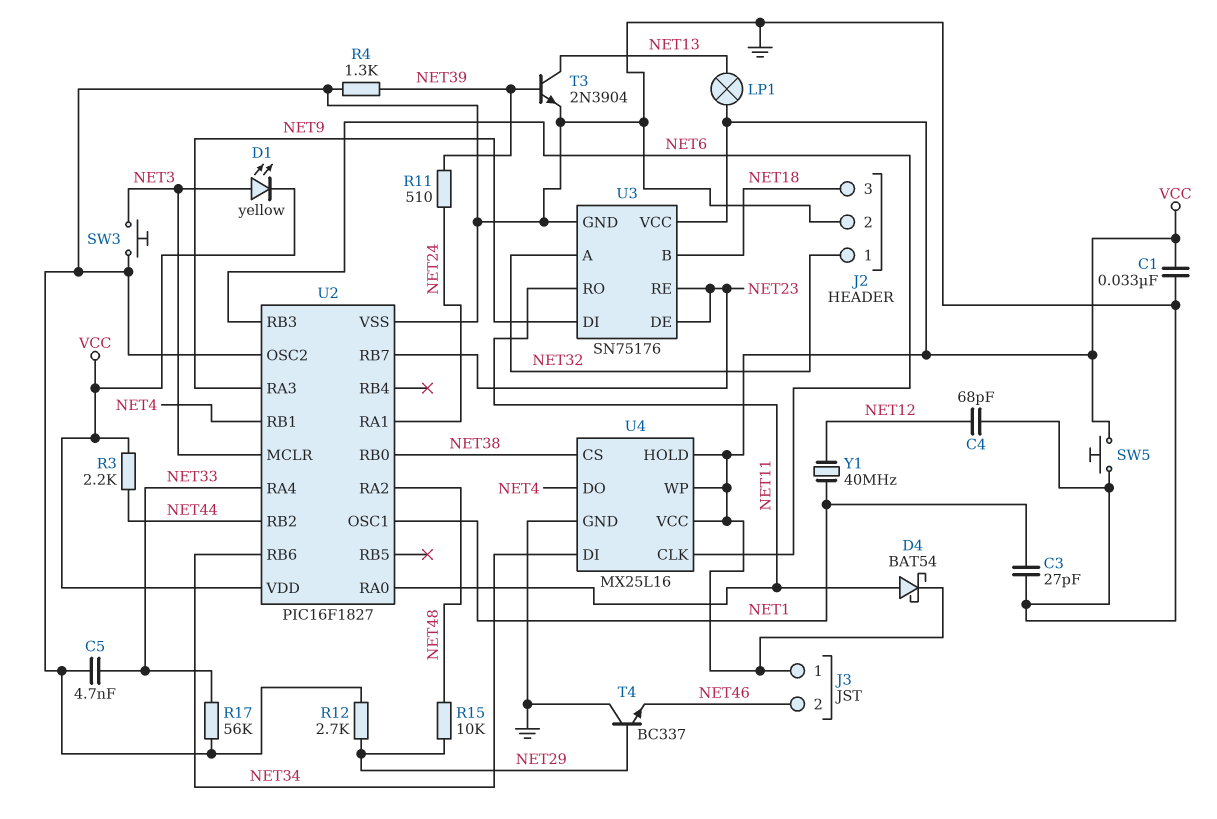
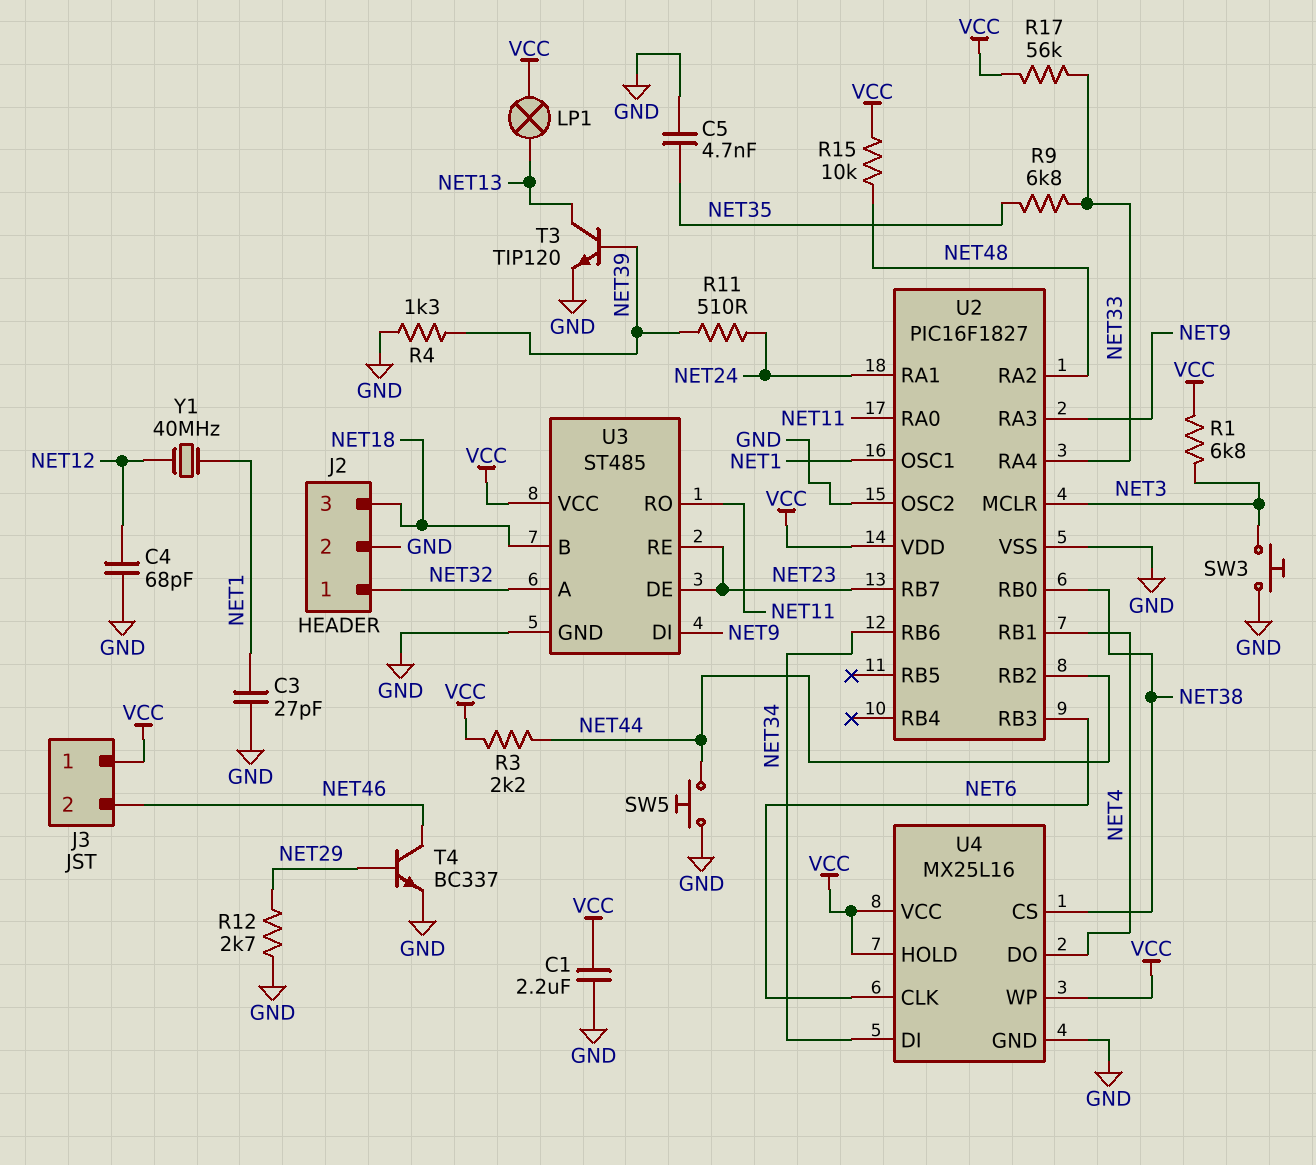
C1: 33nF (GND, VCC) -> 2.2uF (GND, VCC)
C5: 4.7nF (GND, NET33) -> 4.7nF (GND, NET35)
D1: LED yellow (A NET3, K VCC) -> none
D4: schottky BAT54 (A NET11, K VCC) -> none
R1: none -> 6.8k (NET3, VCC)
R9: none -> 6.8k (NET33, NET35)
R15: 10k (NET29, NET48) -> 10k (NET48, VCC)
R17: 56k (GND, NET33) -> 56k (NET33, VCC)
SW5: button (GND, VCC) -> button (GND, NET44)
T3: NPN 2N3904 (B NET39, C NET13, E GND) -> NPN TIP120 (B NET39, C NET13, E GND)
T4: NPN BC337 (B NET29, C GND, E NET46) -> NPN BC337 (B NET29, C NET46, E GND)
U3: SN75176 -> ST485

